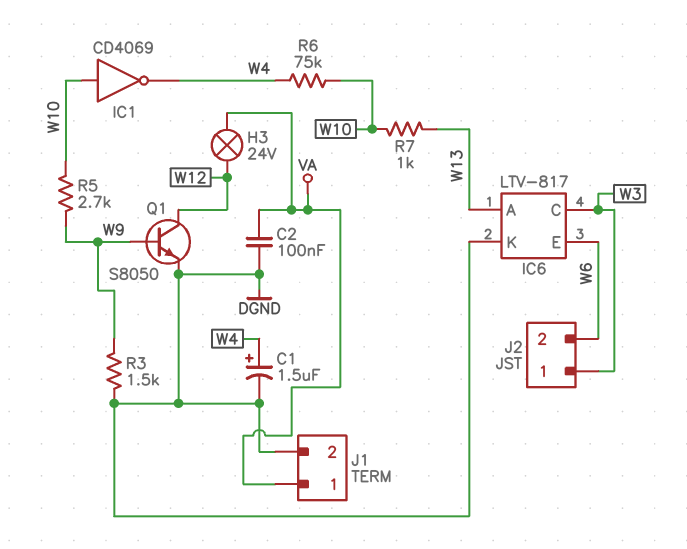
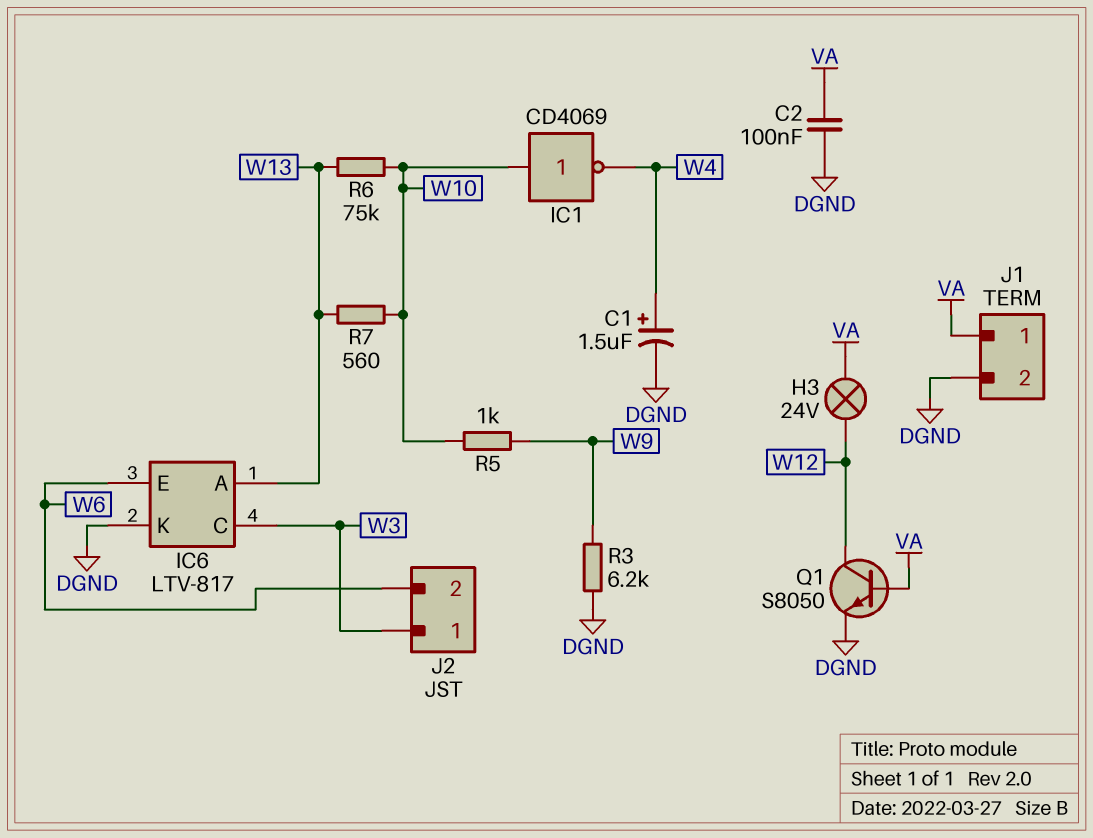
Q1: NPN S8050 (B W9, C W12, E DGND) -> NPN S8050 (B VA, C W12, E DGND)
R3: 1.5k (DGND, W9) -> 6.2k (DGND, W9)
R5: 2.7k (W9, W10) -> 1k (W9, W10)
R6: 75k (W4, W10) -> 75k (W10, W13)
R7: 1k (W10, W13) -> 560 (W10, W13)

